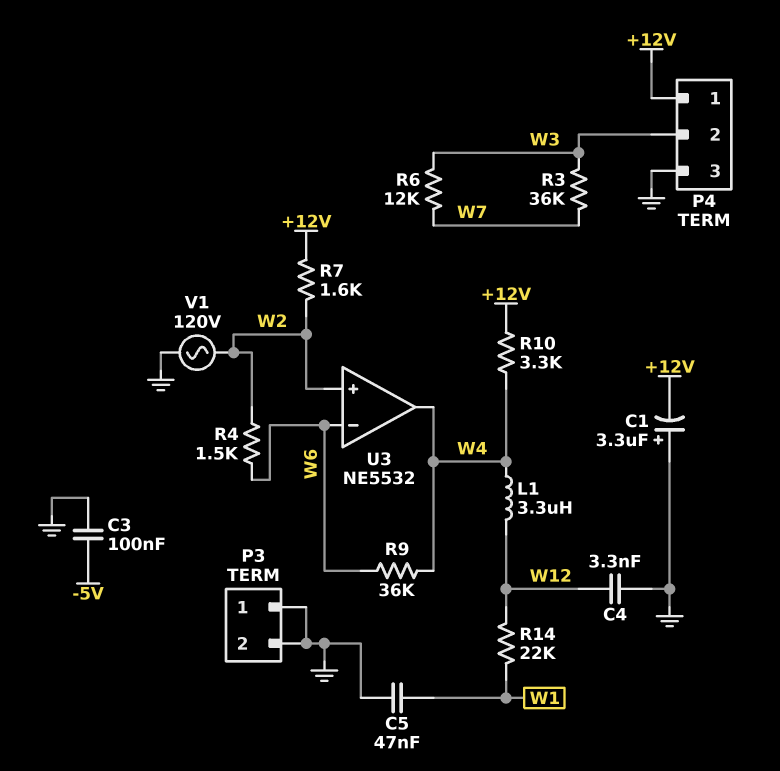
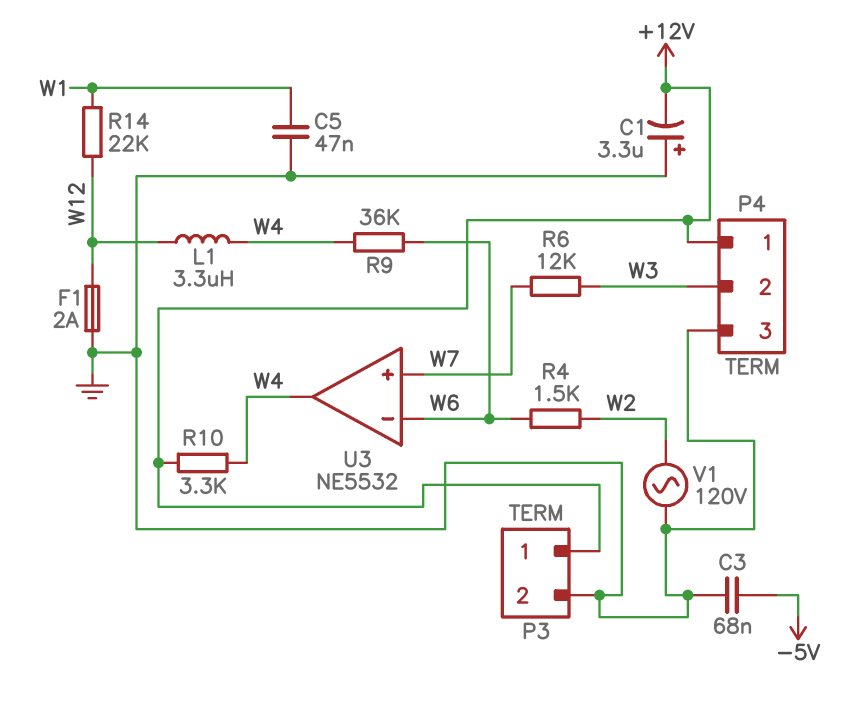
C3: 100nF (-5V, GND) -> 68nF (-5V, GND)
C4: 3.3nF (GND, W12) -> none
F1: none -> 2A (GND, W12)
P3 pin 1: GND -> +12V
R3: 36k (W3, W7) -> none
R7: 1.6k (+12V, W2) -> none
U3 pin in+: W2 -> W7

